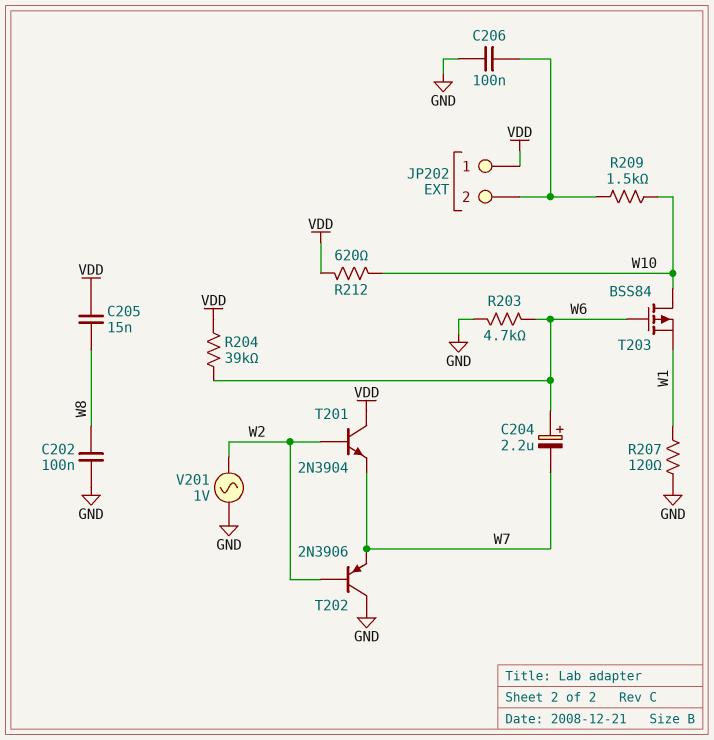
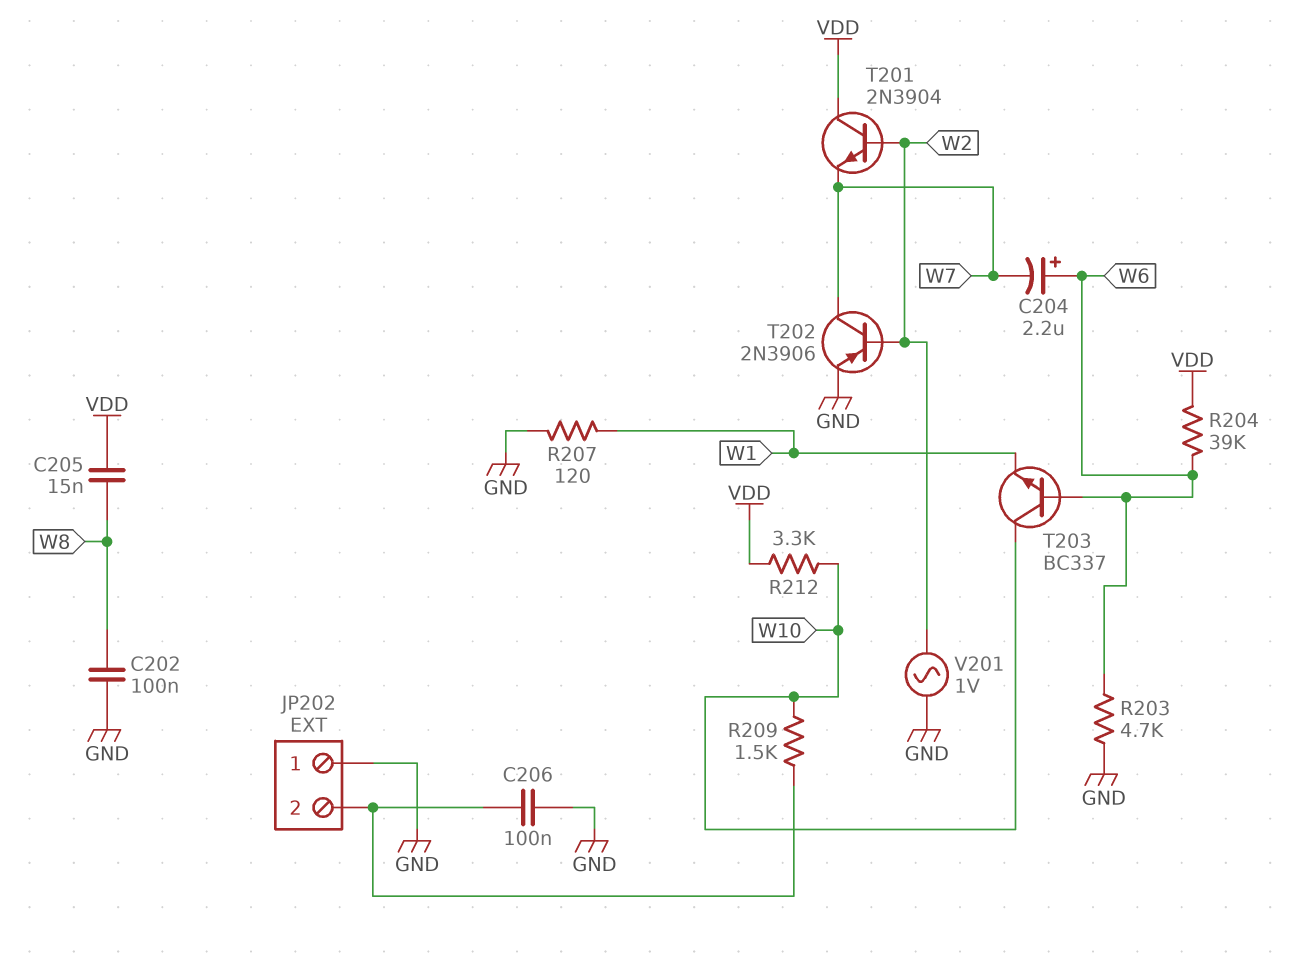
JP202 pin 1: VDD -> GND
R212: 620 (VDD, W10) -> 3.3k (VDD, W10)
T202: PNP 2N3906 (B W2, C GND, E W7) -> PNP 2N3906 (B W2, C W7, E GND)
T203: PMOS BSS84 (G W6, D W10, S W1) -> NPN BC337 (B W6, C W10, E W1)

